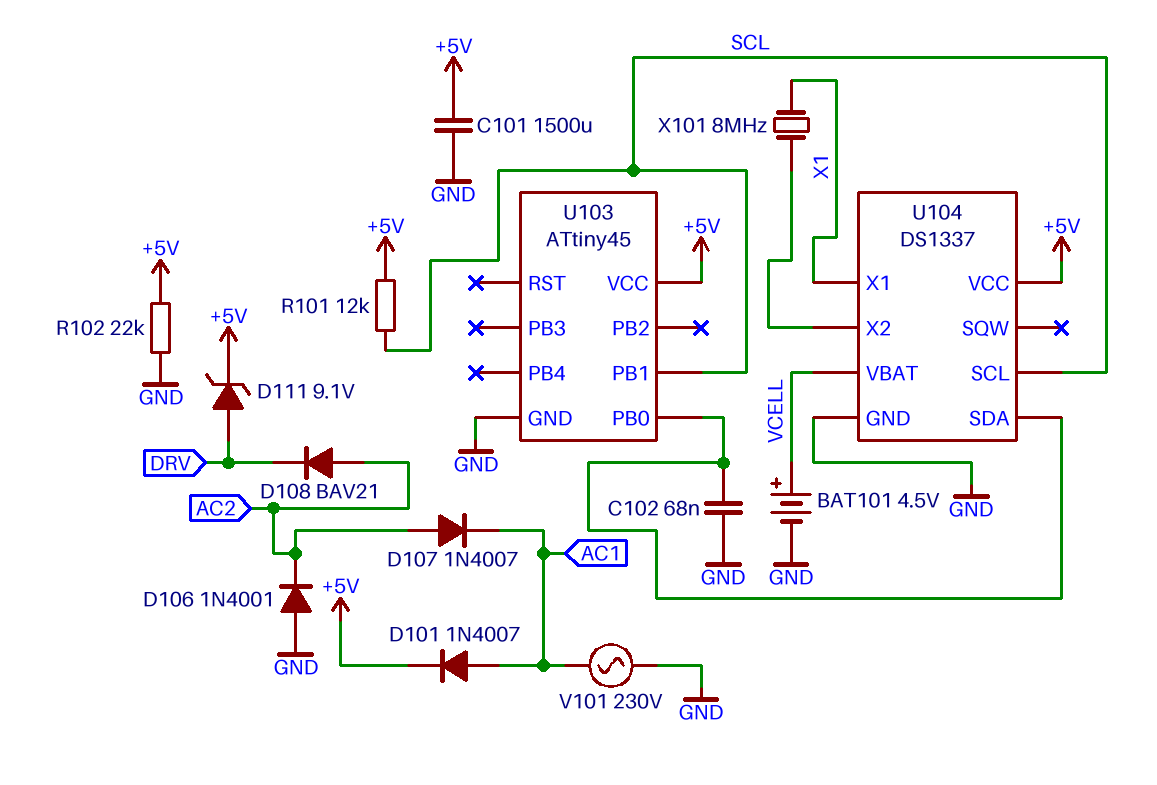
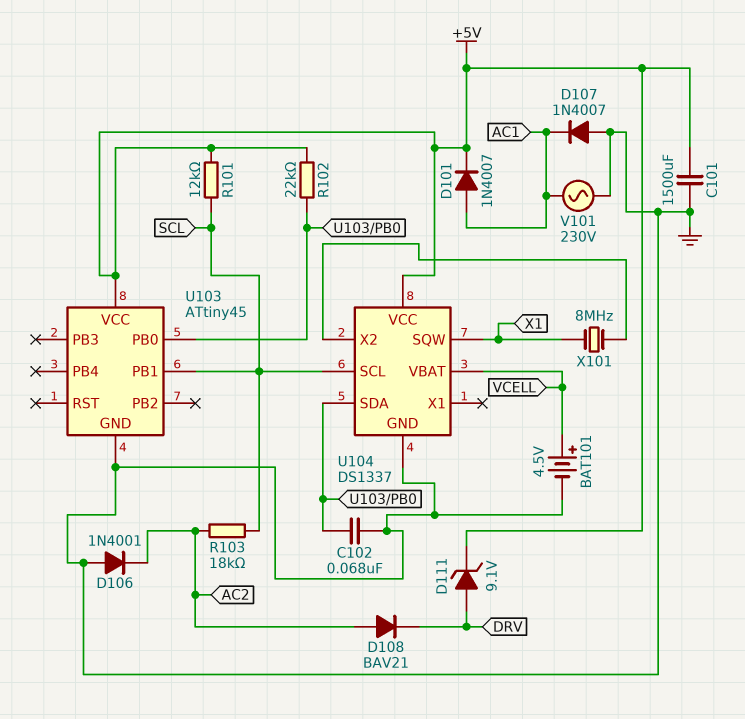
D107: diode 1N4007 (A AC2, K AC1) -> diode 1N4007 (A GND, K AC1)
R102: 22k (+5V, GND) -> 22k (+5V, U103/PB0)
R103: none -> 18k (AC2, SCL)
U104 pin SQW: none -> X1
U104 pin X1: X1 -> none

